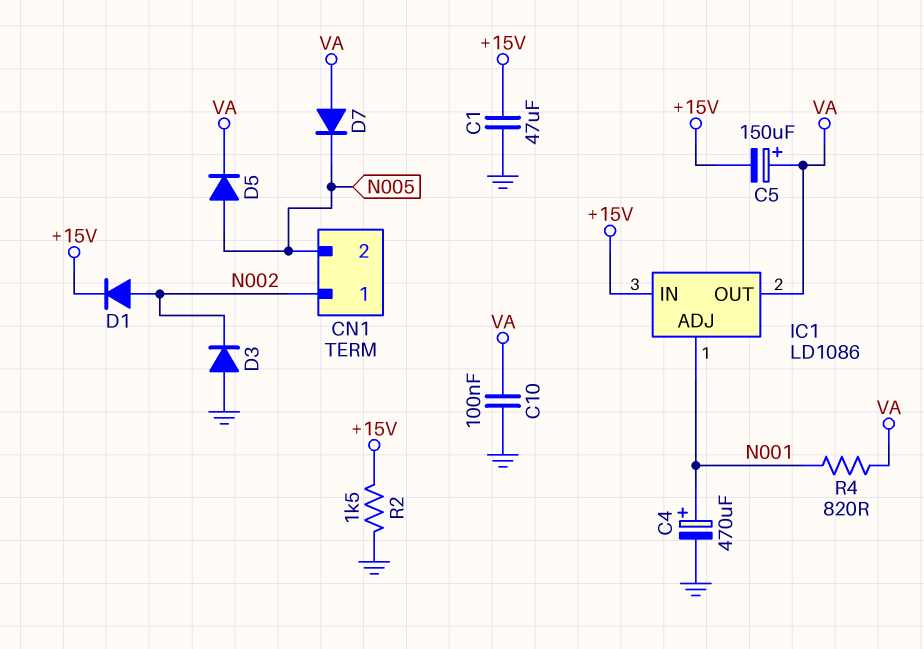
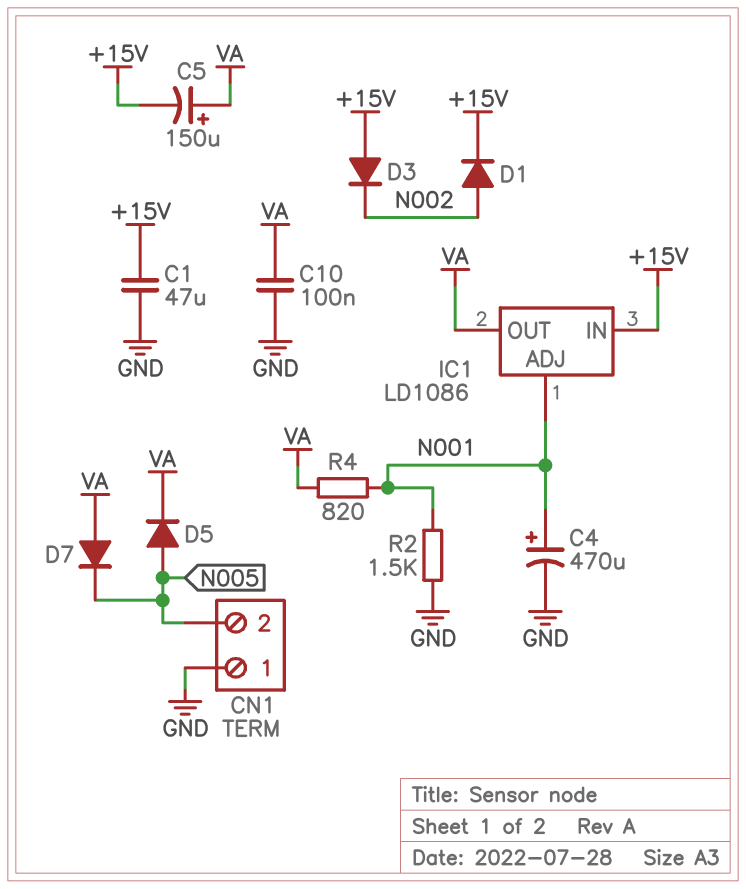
CN1 pin 1: N002 -> GND
D3: diode (A GND, K N002) -> diode (A +15V, K N002)
R2: 1.5k (+15V, GND) -> 1.5k (GND, N001)

